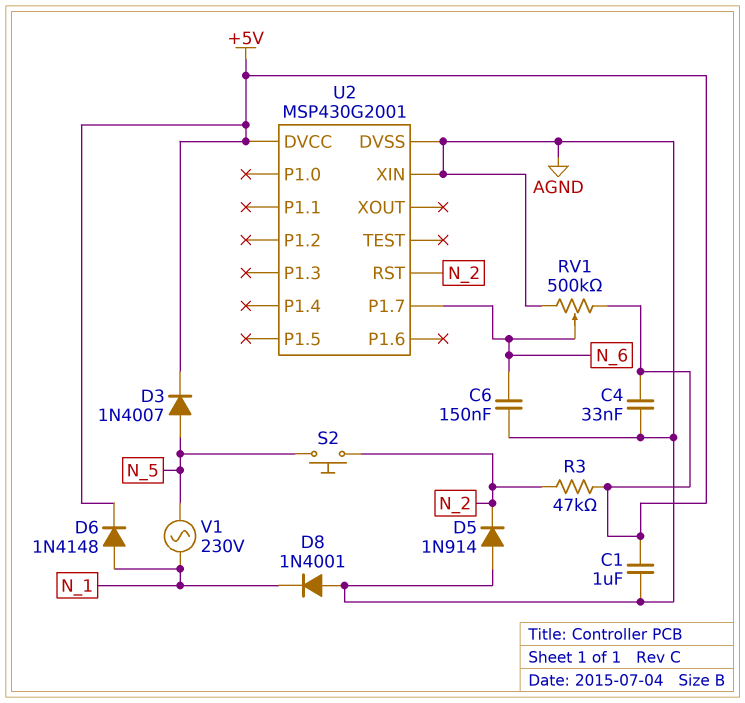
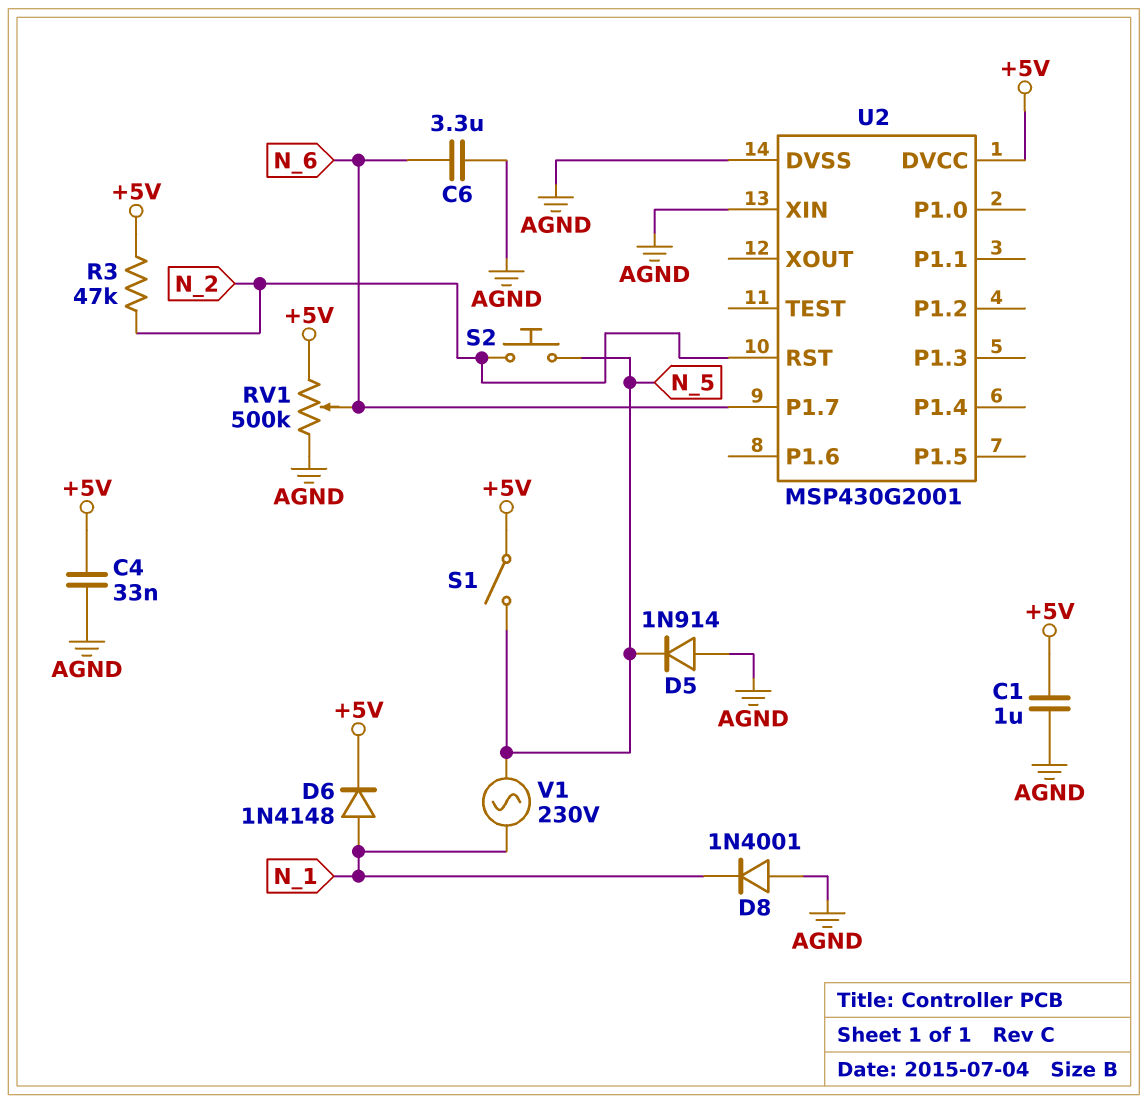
C6: 150nF (AGND, N_6) -> 3.3uF (AGND, N_6)
D3: diode 1N4007 (A N_5, K +5V) -> none
D5: diode 1N914 (A AGND, K N_2) -> diode 1N914 (A AGND, K N_5)
S1: none -> switch (+5V, N_5)

